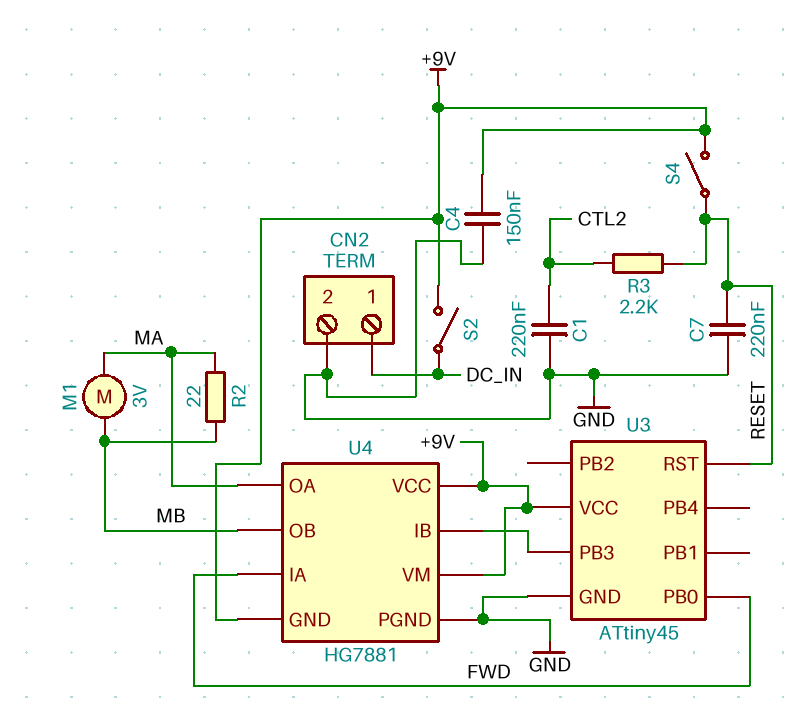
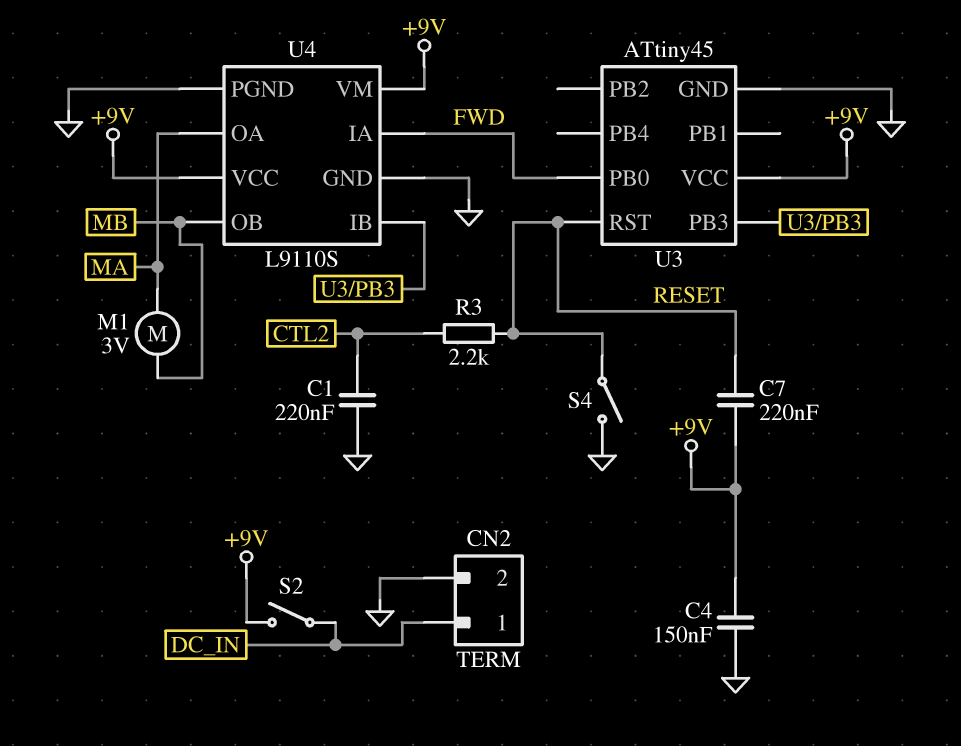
C7: 220nF (GND, RESET) -> 220nF (+9V, RESET)
R2: 22 (MA, MB) -> none
S4: switch (+9V, RESET) -> switch (GND, RESET)
U4: HG7881 -> L9110S
U4 pin GND: +9V -> GND

